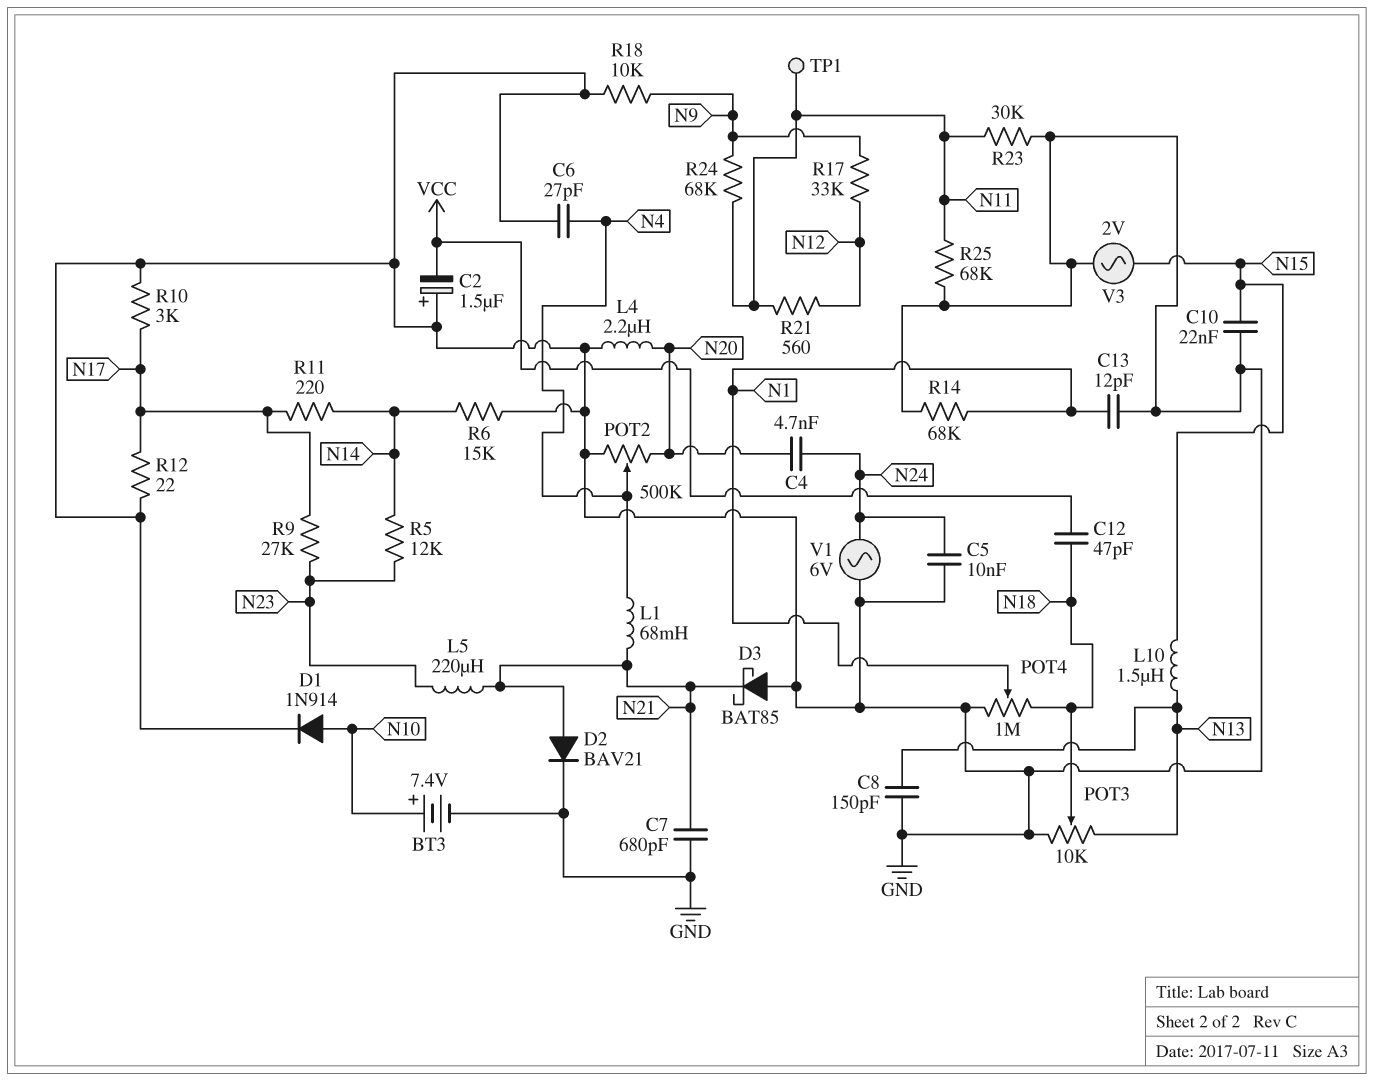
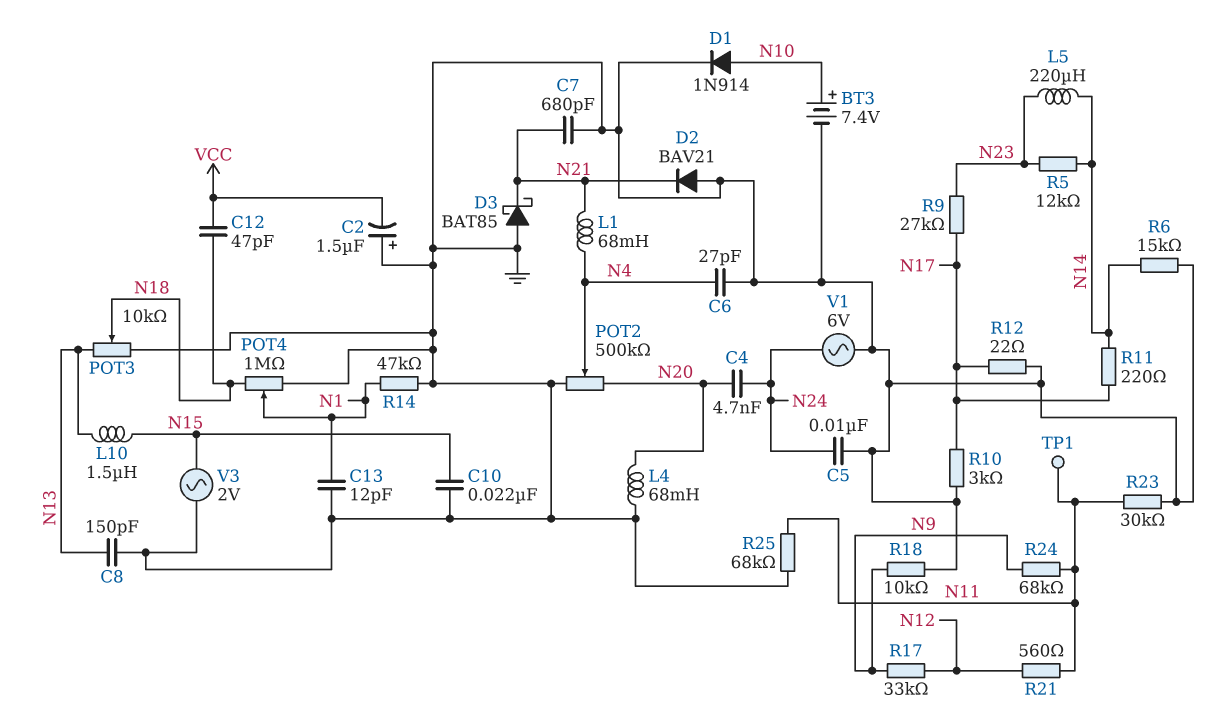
D2: diode BAV21 (A N21, K GND) -> diode BAV21 (A GND, K N21)
L4: 2.2uH (GND, N20) -> 68mH (GND, N20)
L5: 220uH (N21, N23) -> 220uH (N14, N23)
R14: 68k (GND, N1) -> 47k (GND, N1)

